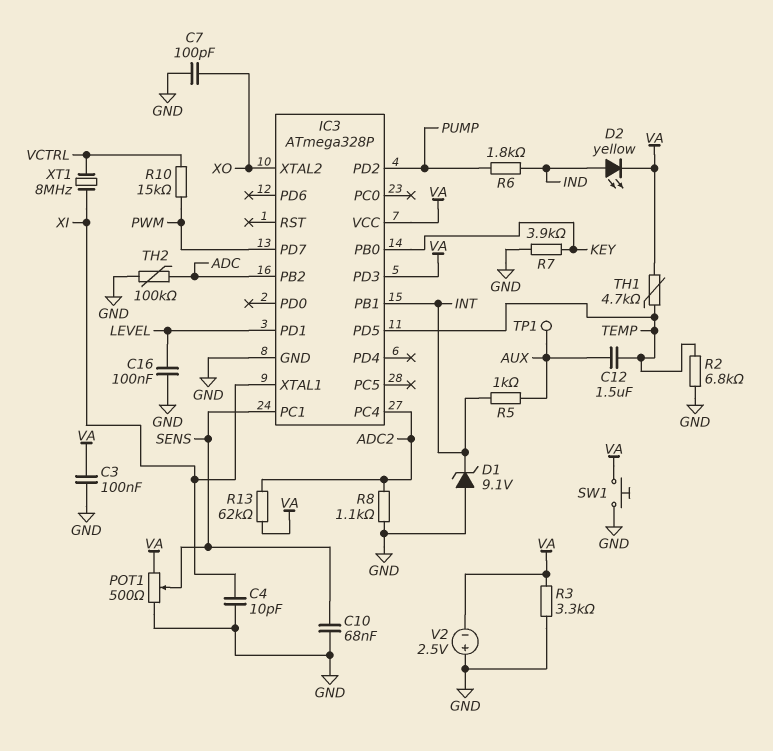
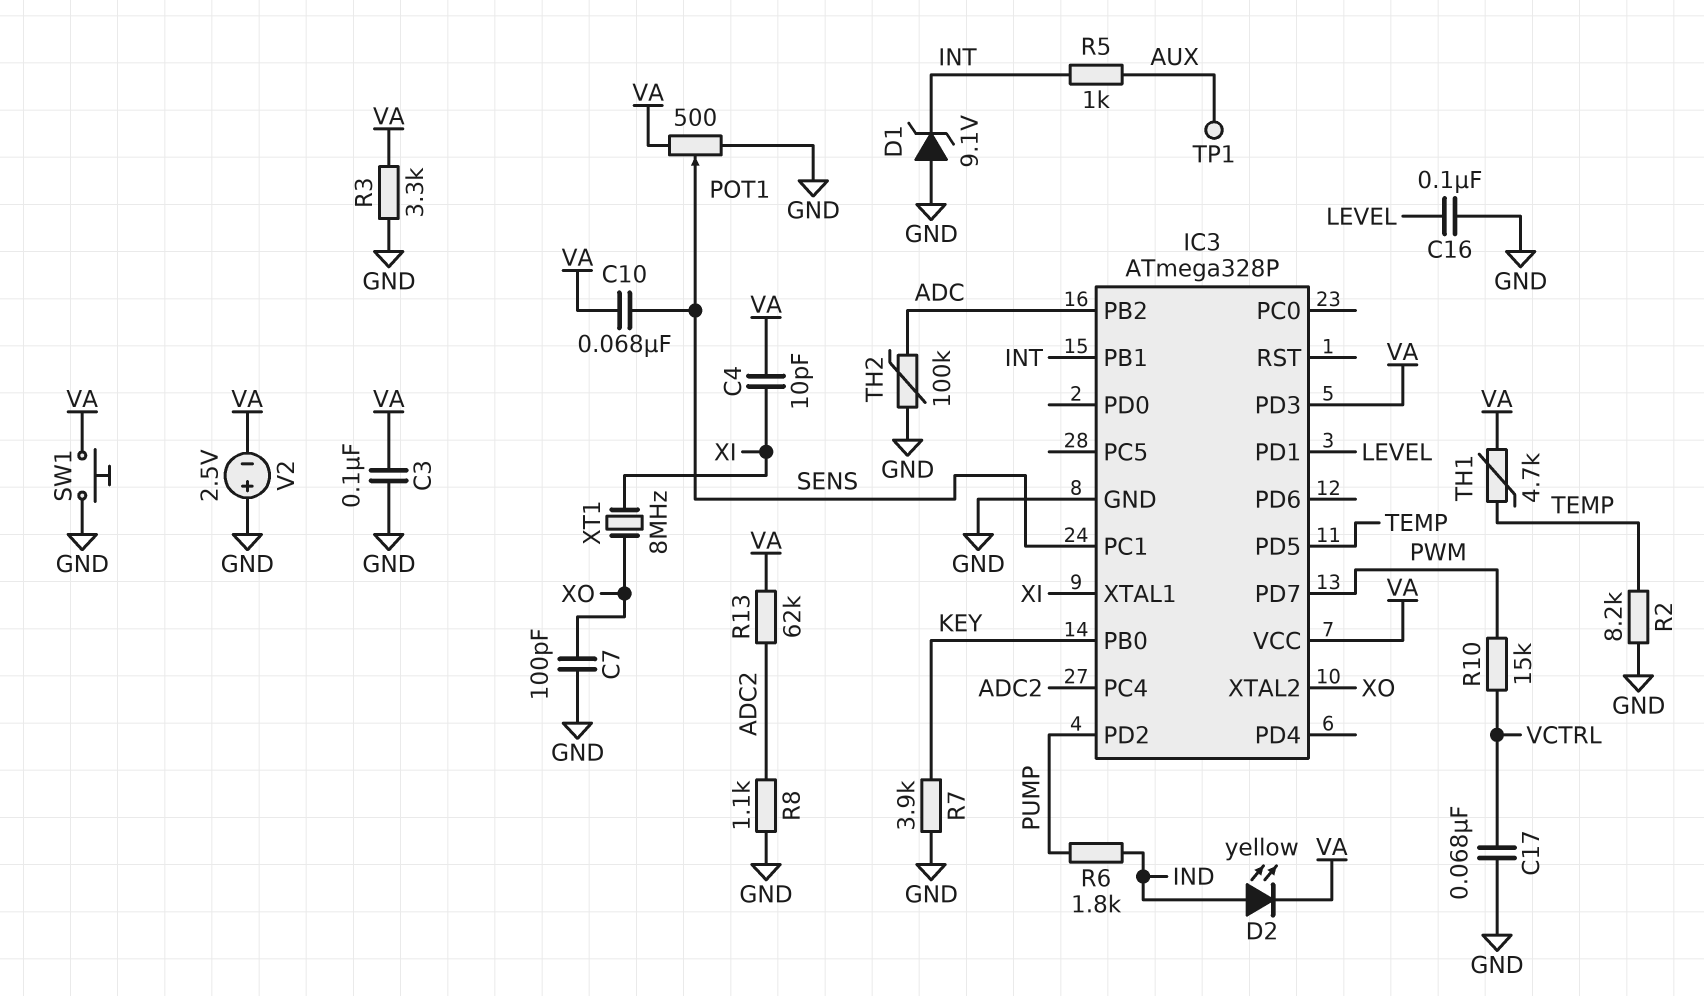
C4: 10pF (GND, XI) -> 10pF (VA, XI)
C10: 68nF (GND, SENS) -> 68nF (SENS, VA)
C12: 1.5uF (AUX, TEMP) -> none
C17: none -> 68nF (GND, VCTRL)
R2: 6.8k (GND, TEMP) -> 8.2k (GND, TEMP)
XT1: 8MHz (VCTRL, XI) -> 8MHz (XI, XO)

